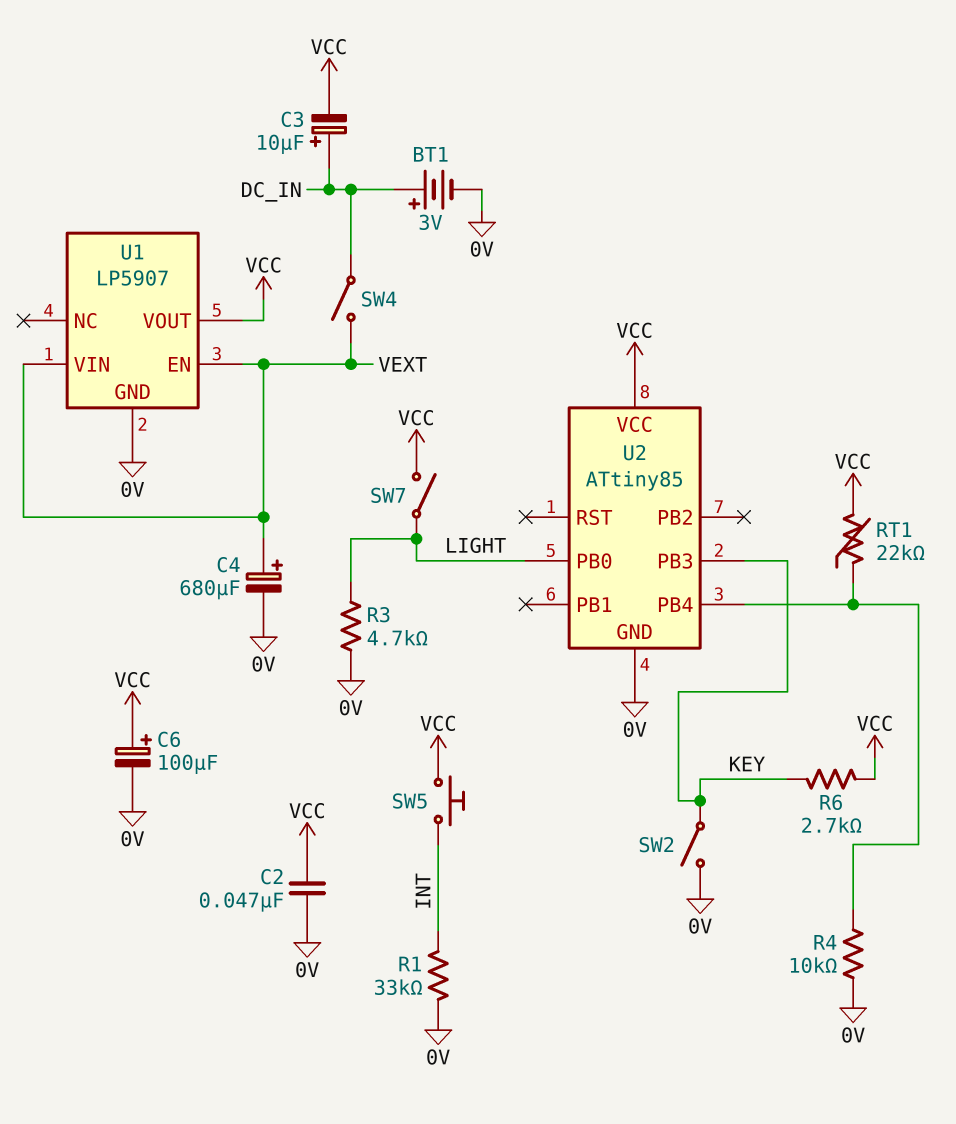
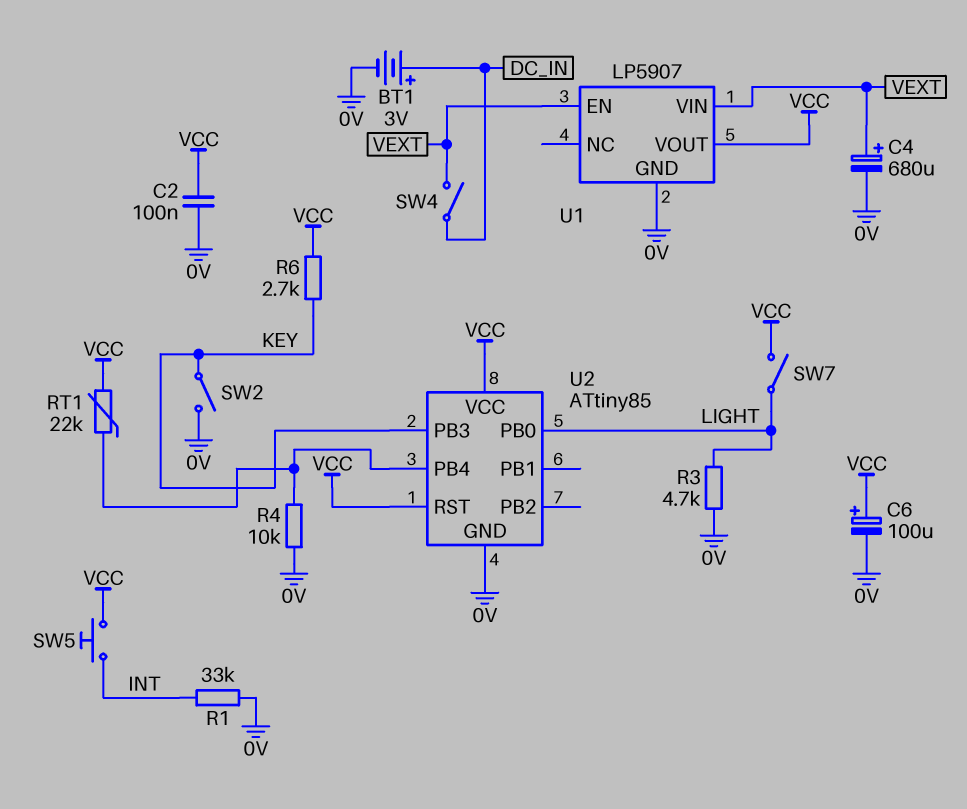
C2: 47nF (0V, VCC) -> 100nF (0V, VCC)
C3: 10uF (plus DC_IN, minus VCC) -> none
U2 pin RST: none -> VCC

